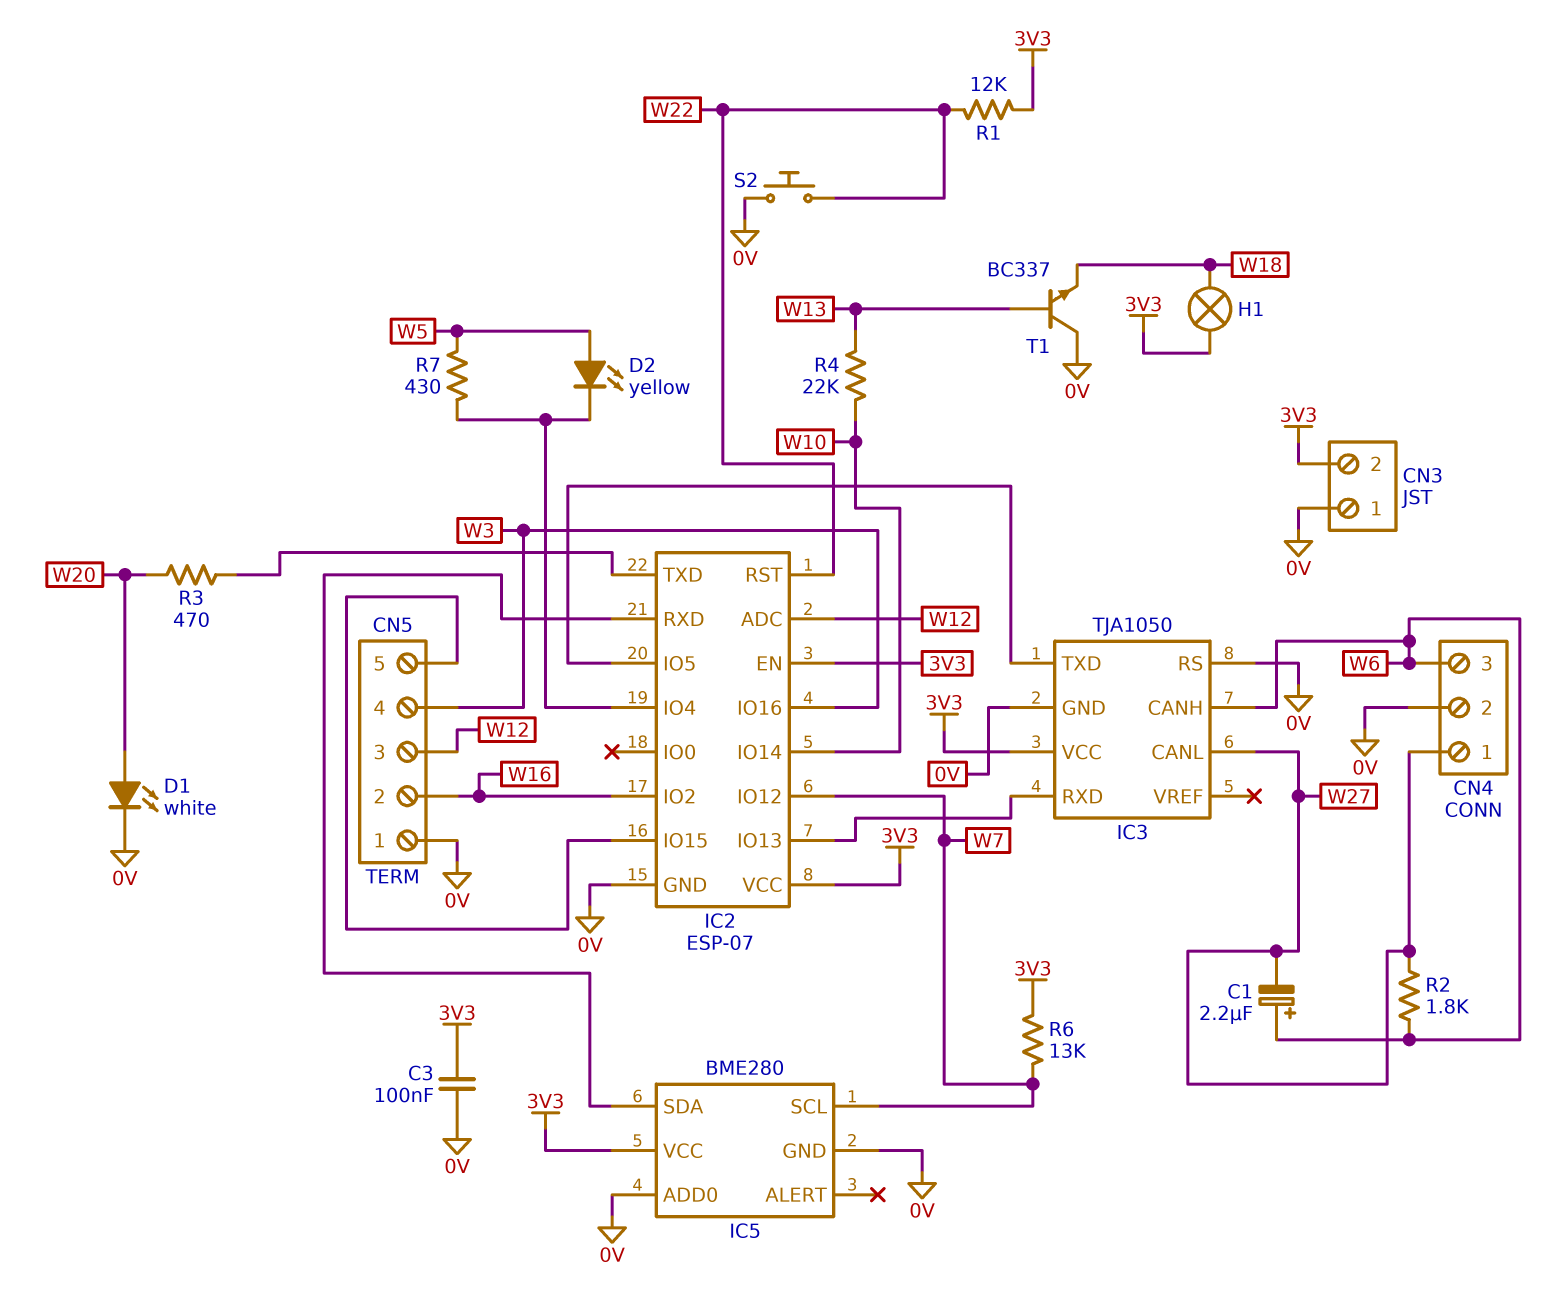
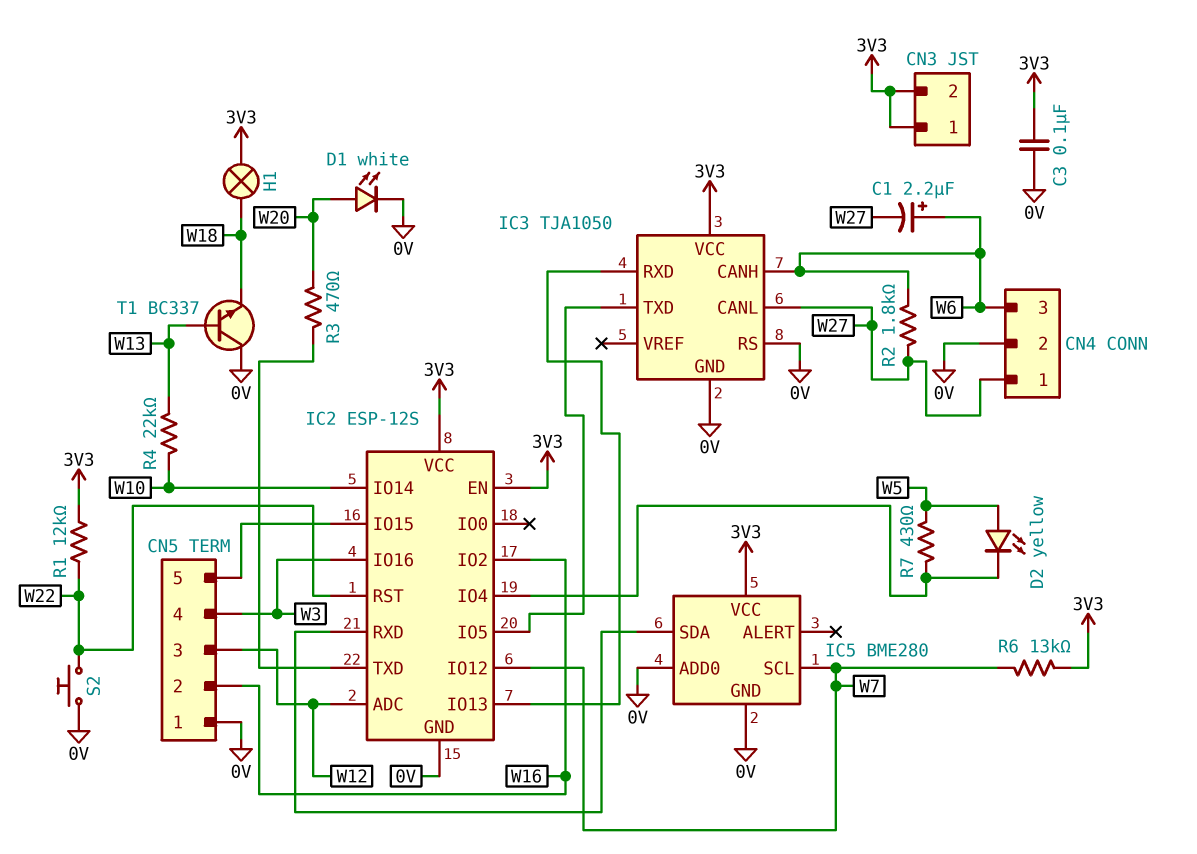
CN3 pin 1: 0V -> 3V3
IC2: ESP-07 -> ESP-12S

